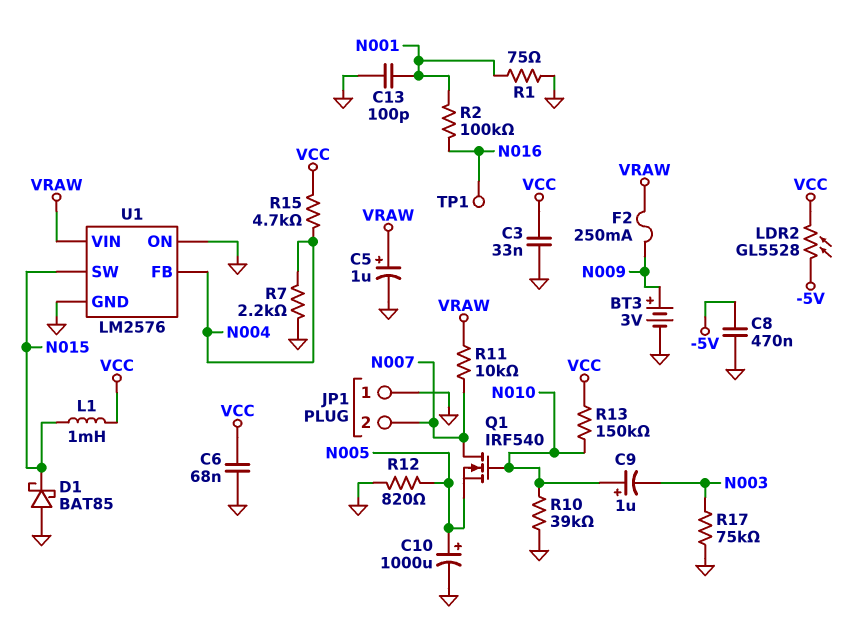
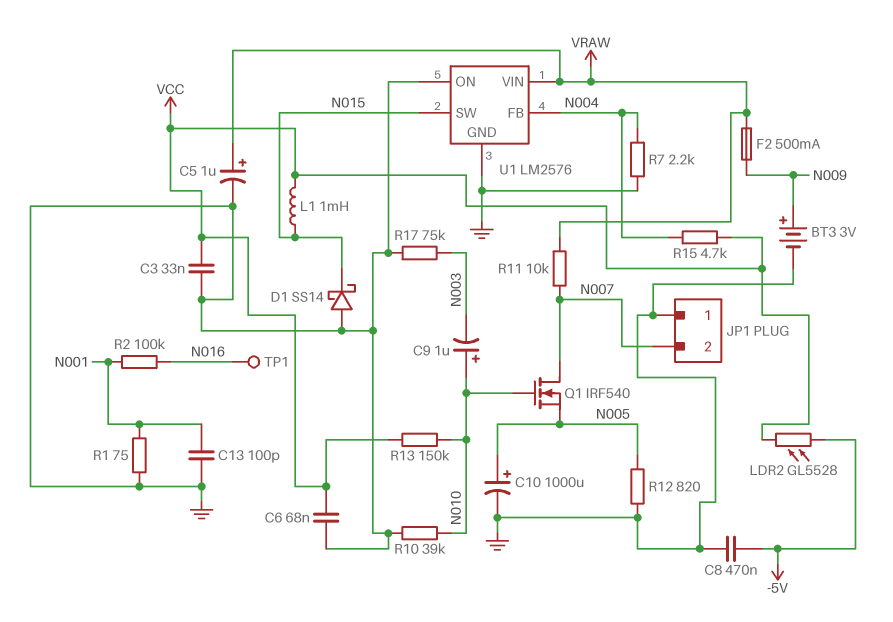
D1: schottky BAT85 (A GND, K N015) -> schottky SS14 (A GND, K N015)
F2: 250mA (N009, VRAW) -> 500mA (N009, VRAW)

